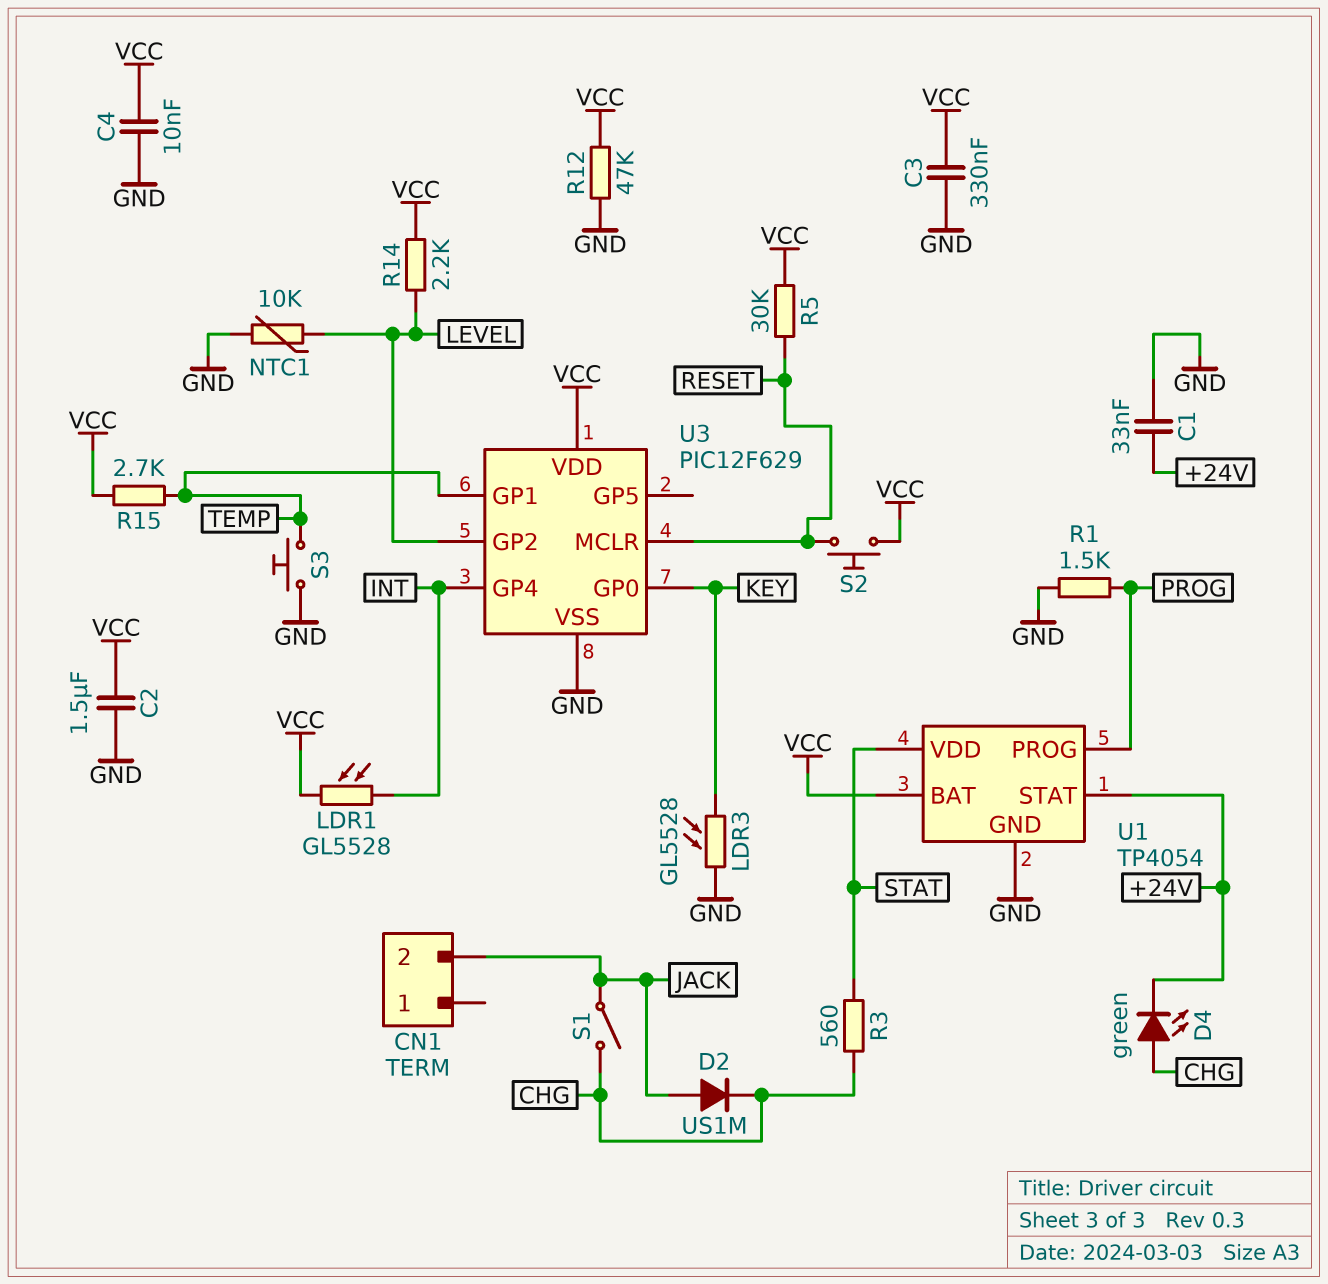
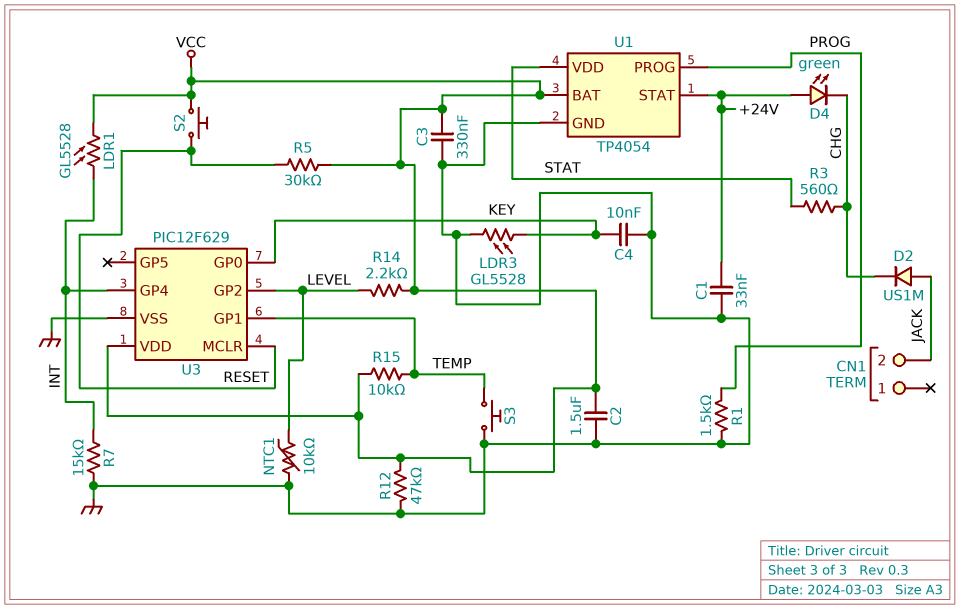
C4: 10nF (GND, VCC) -> 10nF (GND, KEY)
D4: LED green (A CHG, K +24V) -> LED green (A +24V, K CHG)
R7: none -> 15k (GND, INT)
R15: 2.7k (TEMP, VCC) -> 10k (TEMP, VCC)
S1: switch (CHG, JACK) -> none

